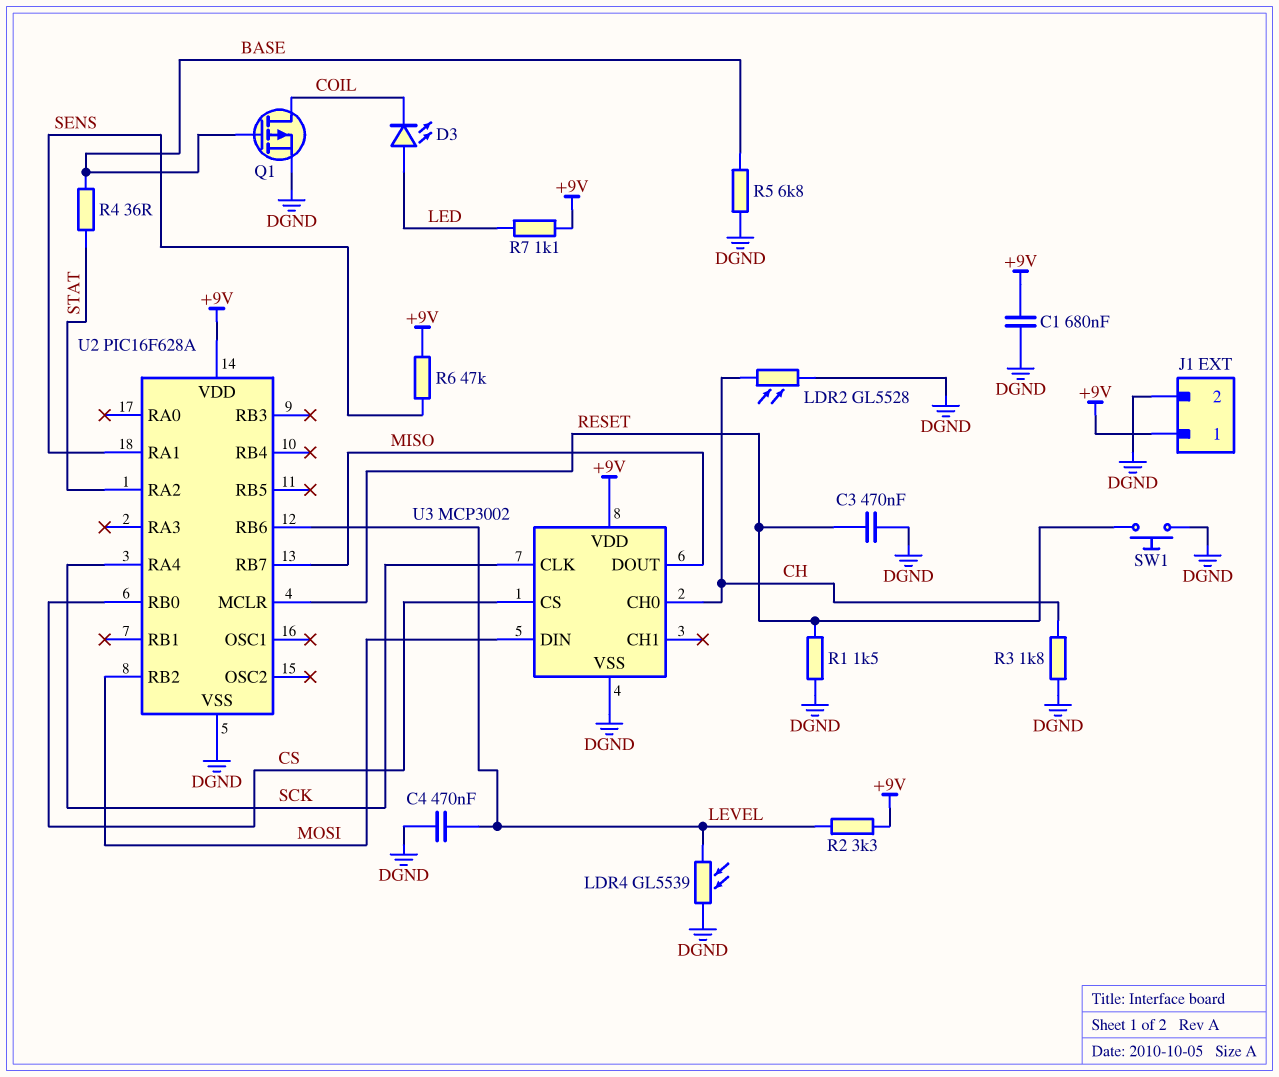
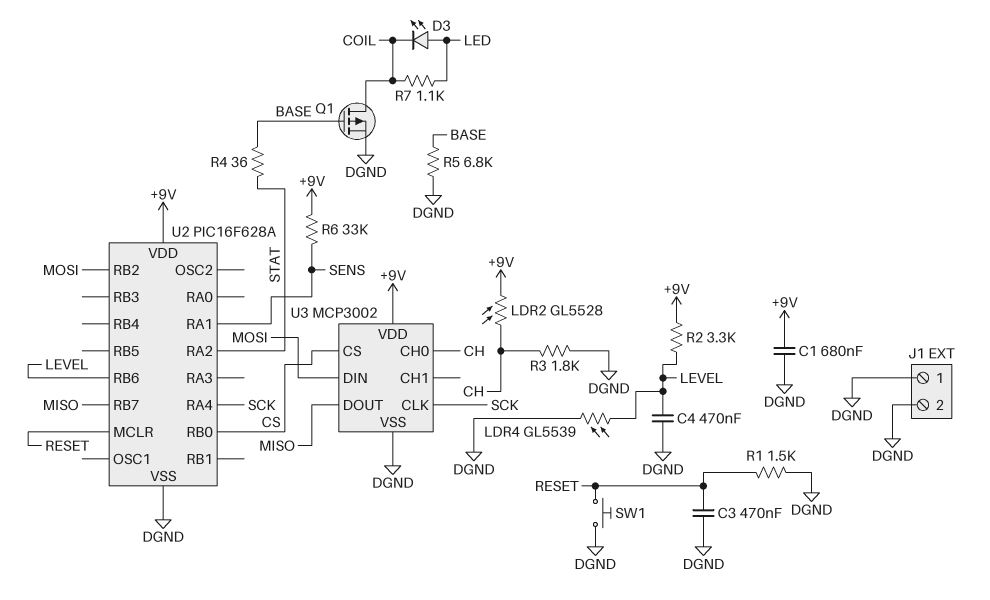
J1 pin 1: +9V -> DGND
LDR2: GL5528 (CH, DGND) -> GL5528 (+9V, CH)
R6: 47k (+9V, SENS) -> 33k (+9V, SENS)
R7: 1.1k (+9V, LED) -> 1.1k (COIL, LED)

